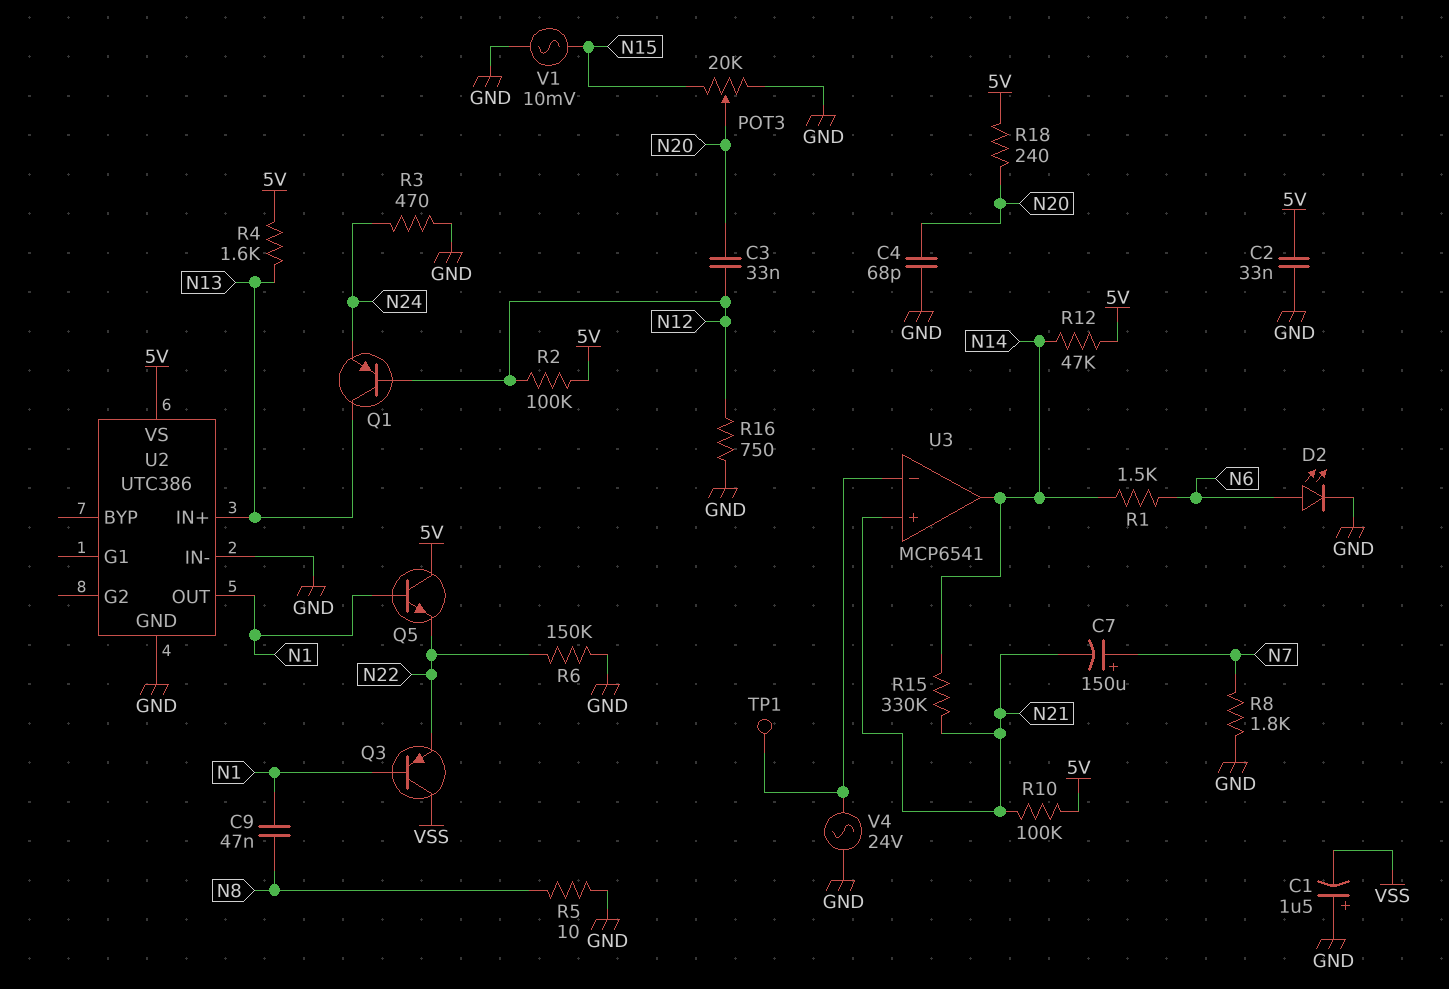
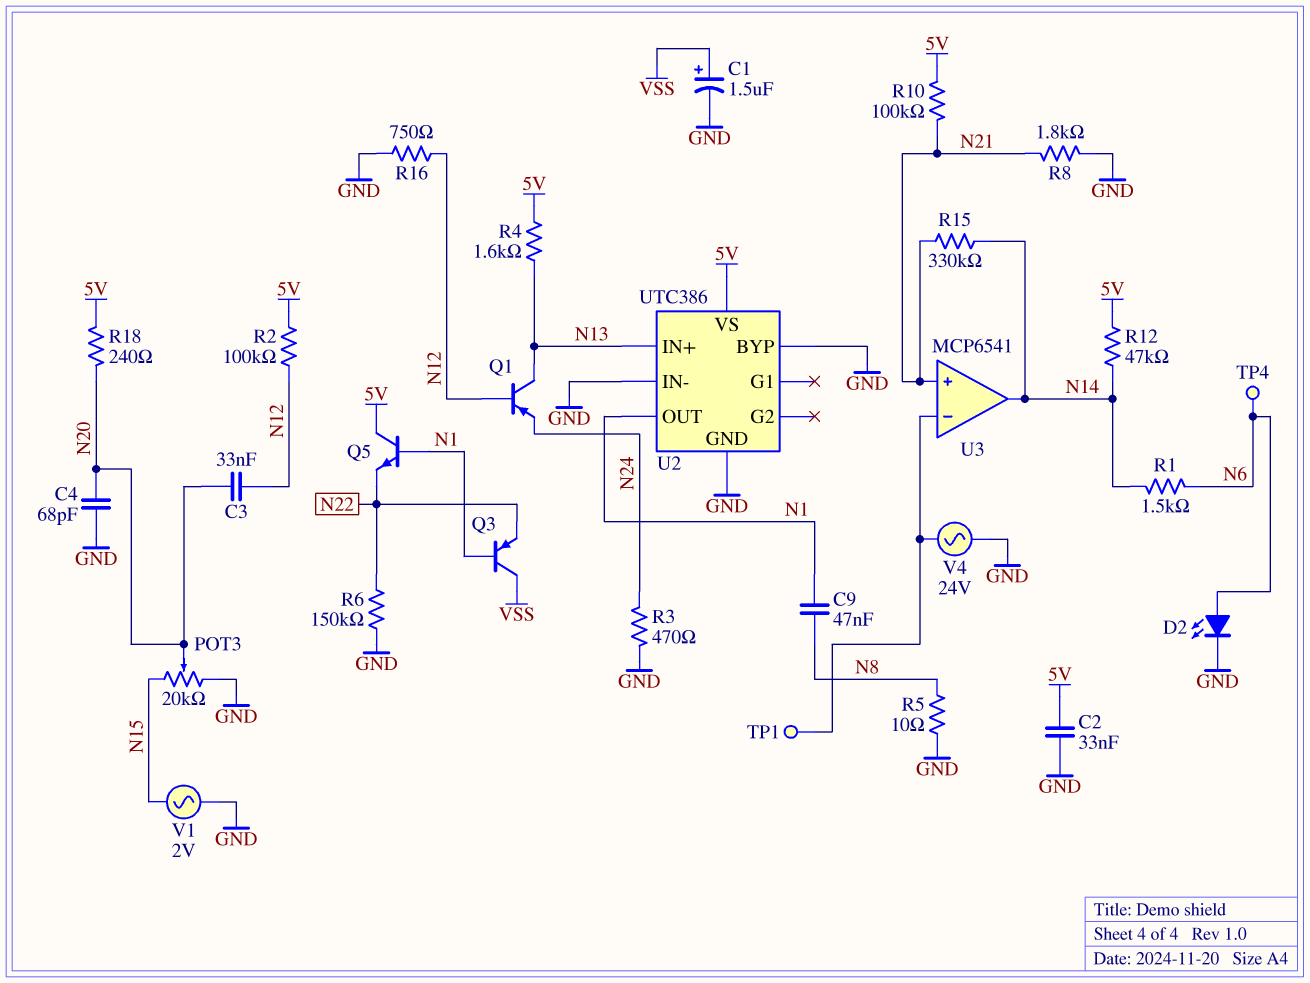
C1: 1.5uF (plus GND, minus VSS) -> 1.5uF (plus VSS, minus GND)
C7: 150uF (plus N7, minus N21) -> none
R8: 1.8k (GND, N7) -> 1.8k (GND, N21)
TP4: none -> test point (N6)
U2 pin BYP: none -> GND
V1: AC 10mV (GND, N15) -> AC 2V (GND, N15)

